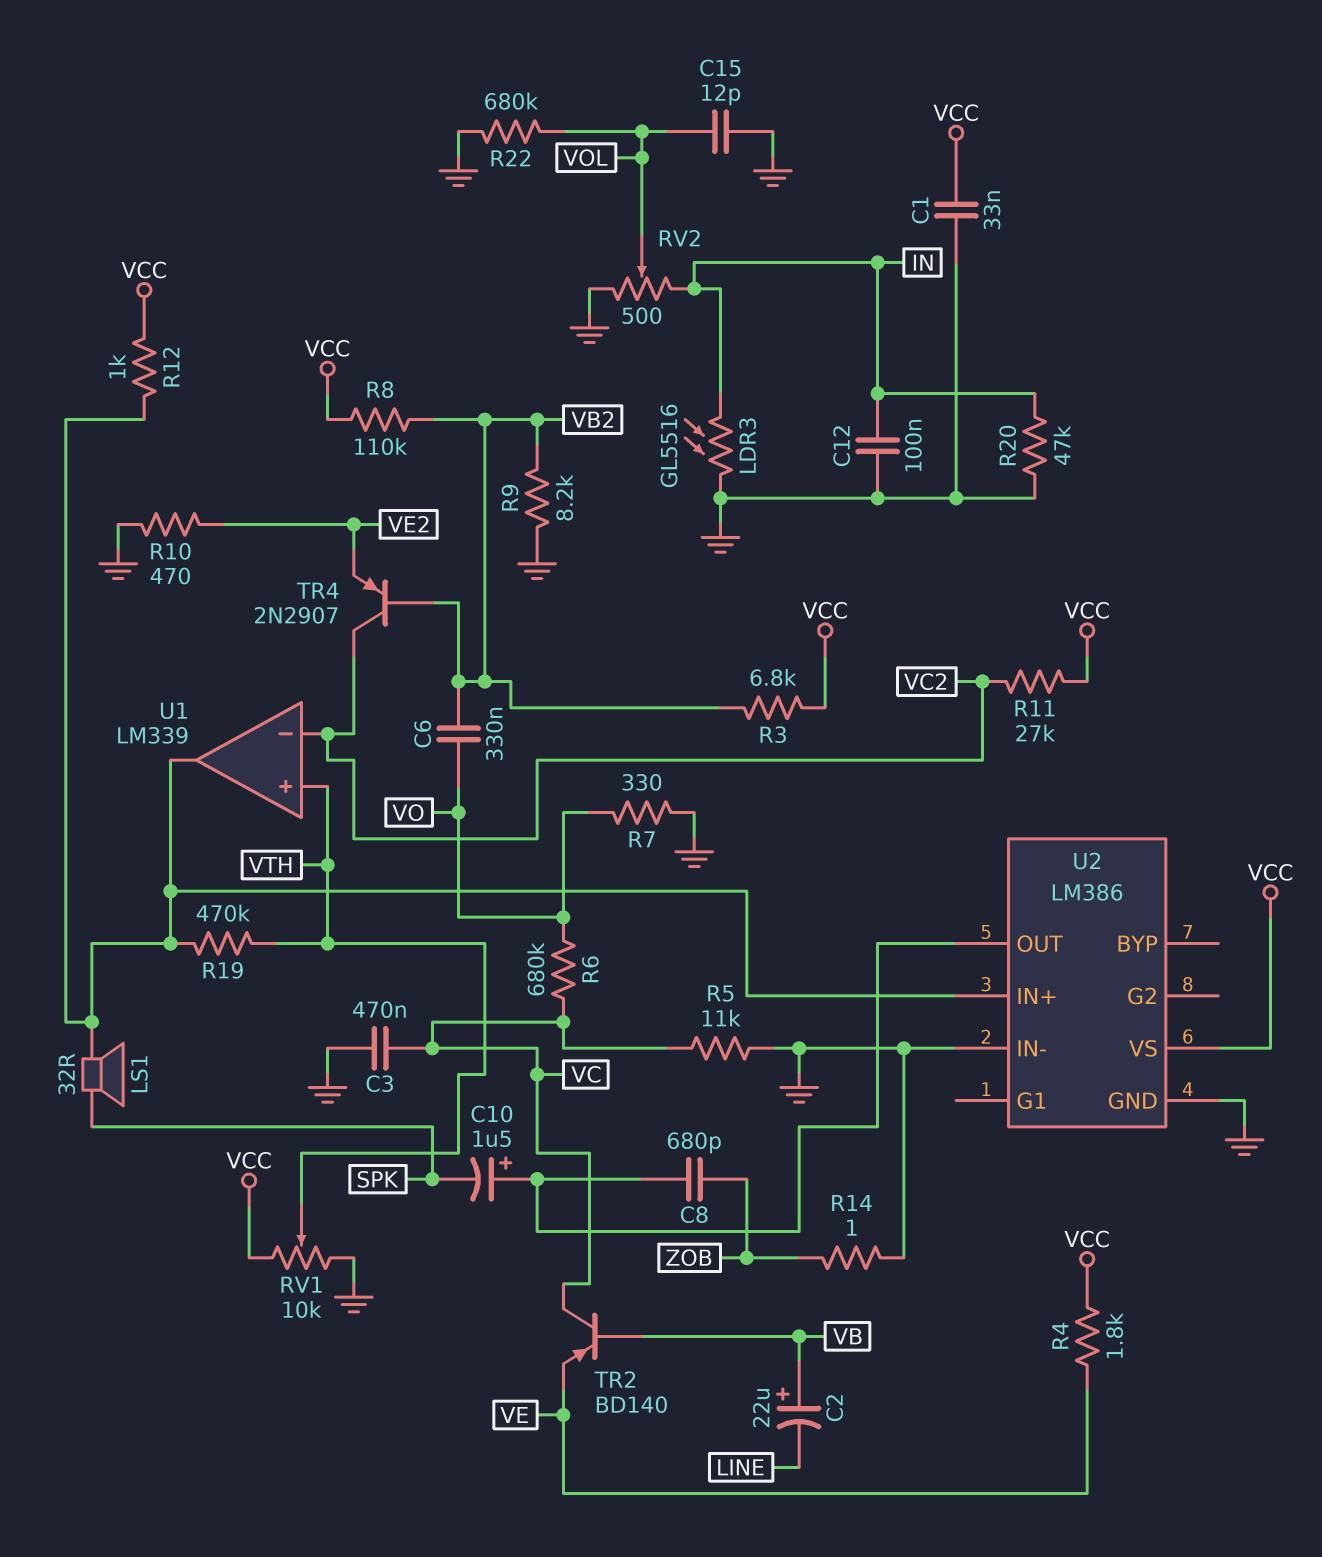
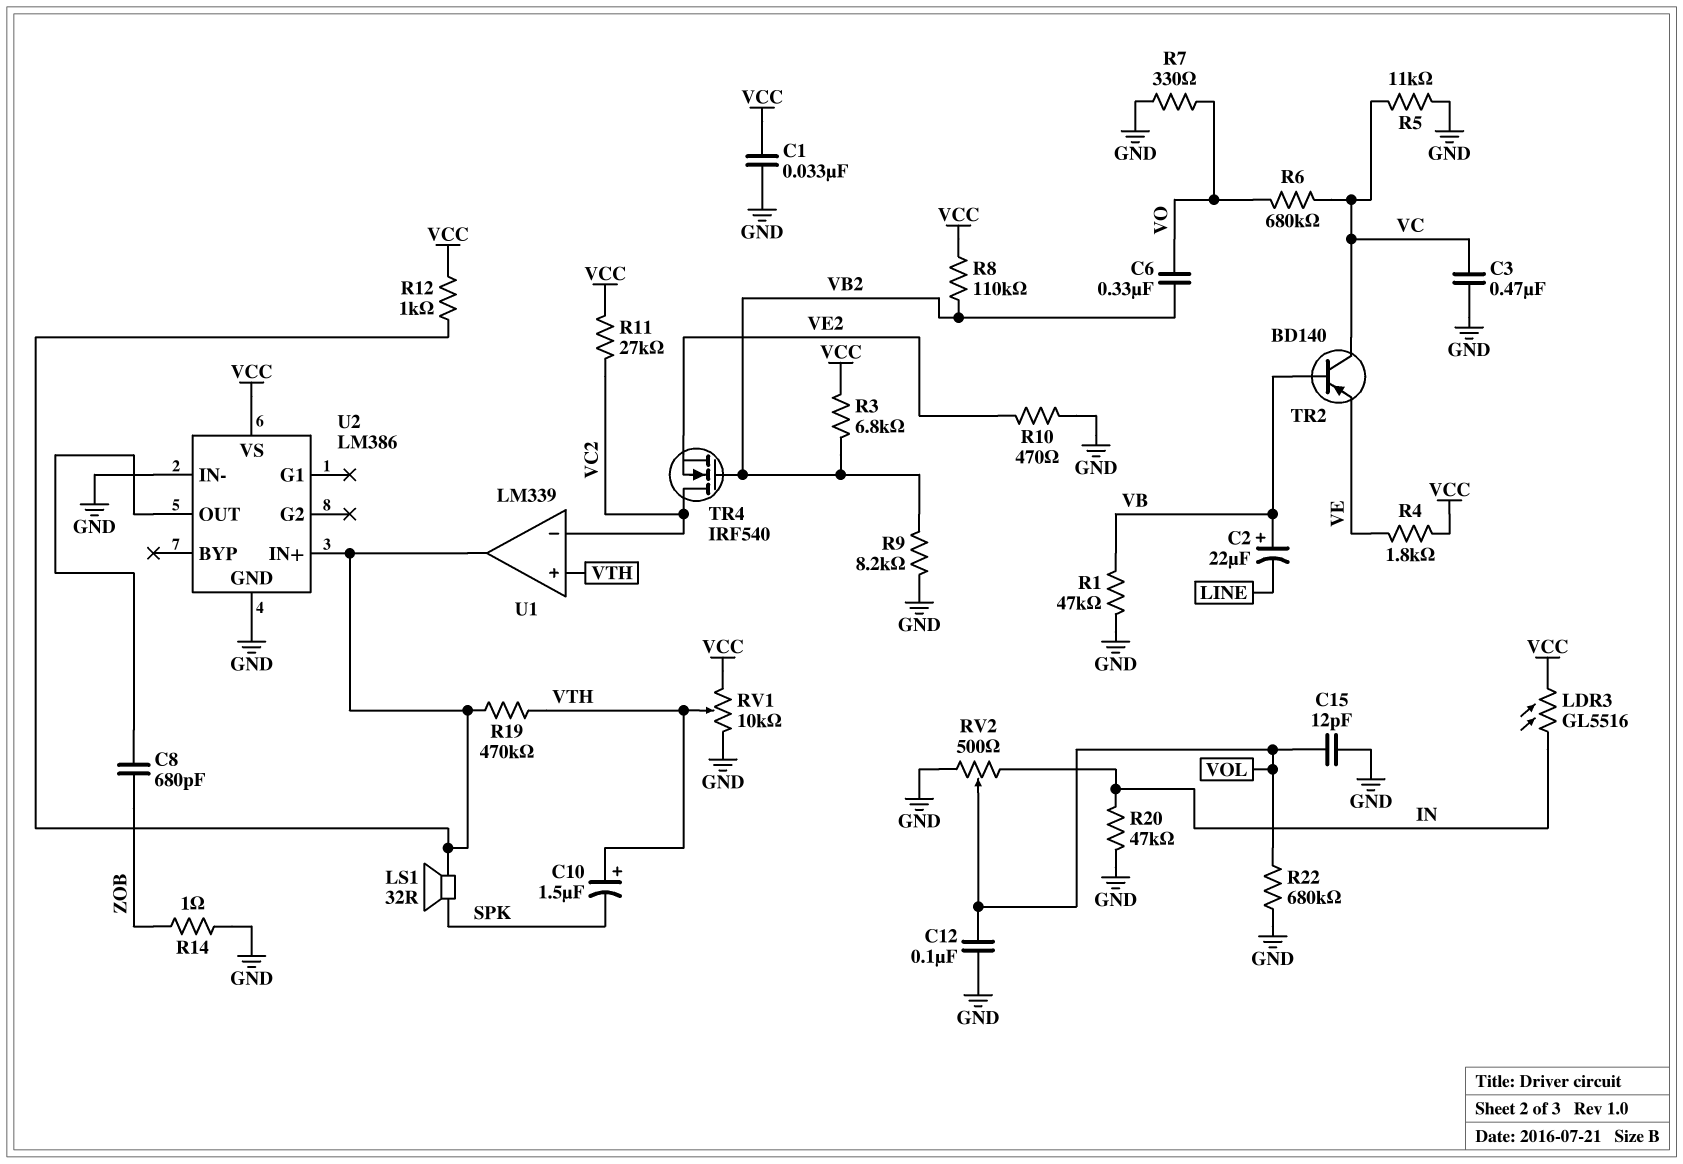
C10: 1.5uF (plus U2/OUT, minus SPK) -> 1.5uF (plus VTH, minus SPK)
C12: 100nF (GND, IN) -> 100nF (GND, VOL)
LDR3: GL5516 (GND, IN) -> GL5516 (IN, VCC)
R1: none -> 47k (GND, VB)
TR4: PNP 2N2907 (B VB2, C VC2, E VE2) -> NMOS IRF540 (G VB2, D VC2, S VE2)

